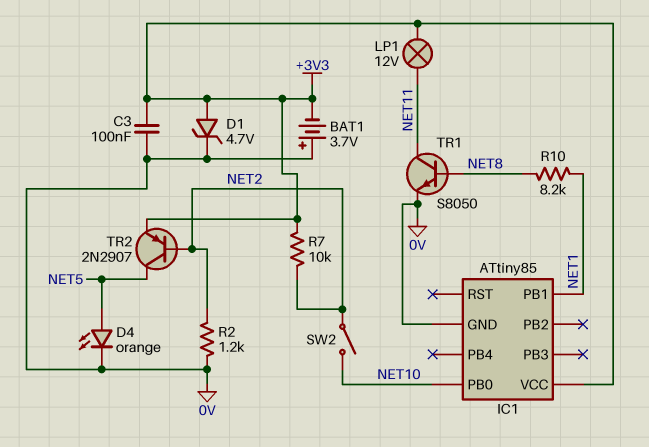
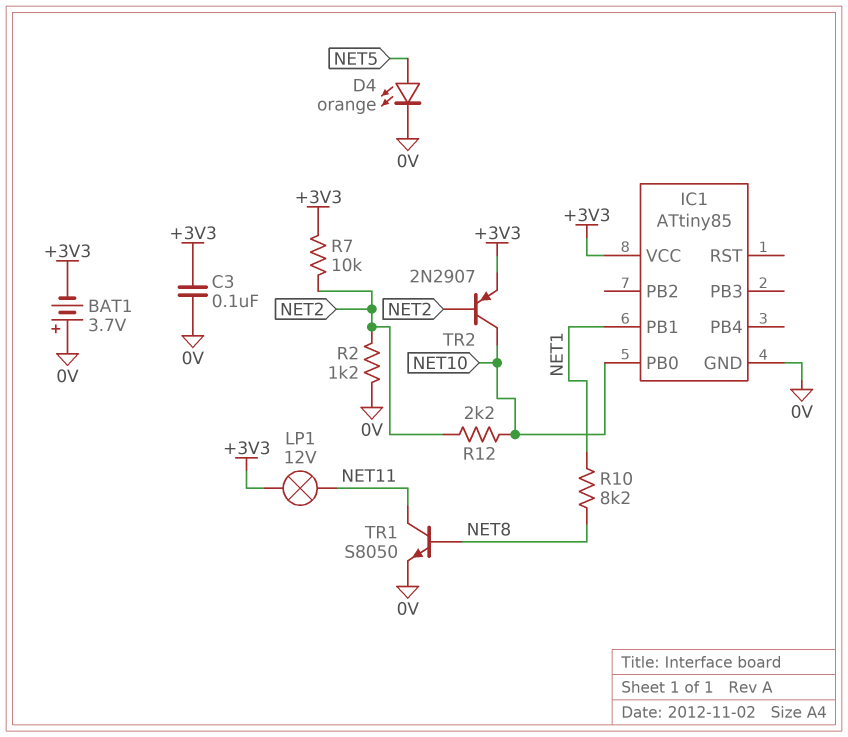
D1: zener 4.7V (A +3V3, K 0V) -> none
R12: none -> 2.2k (NET2, NET10)
SW2: switch (NET2, NET10) -> none
TR2: PNP 2N2907 (B NET2, C NET5, E +3V3) -> PNP 2N2907 (B NET2, C NET10, E +3V3)

